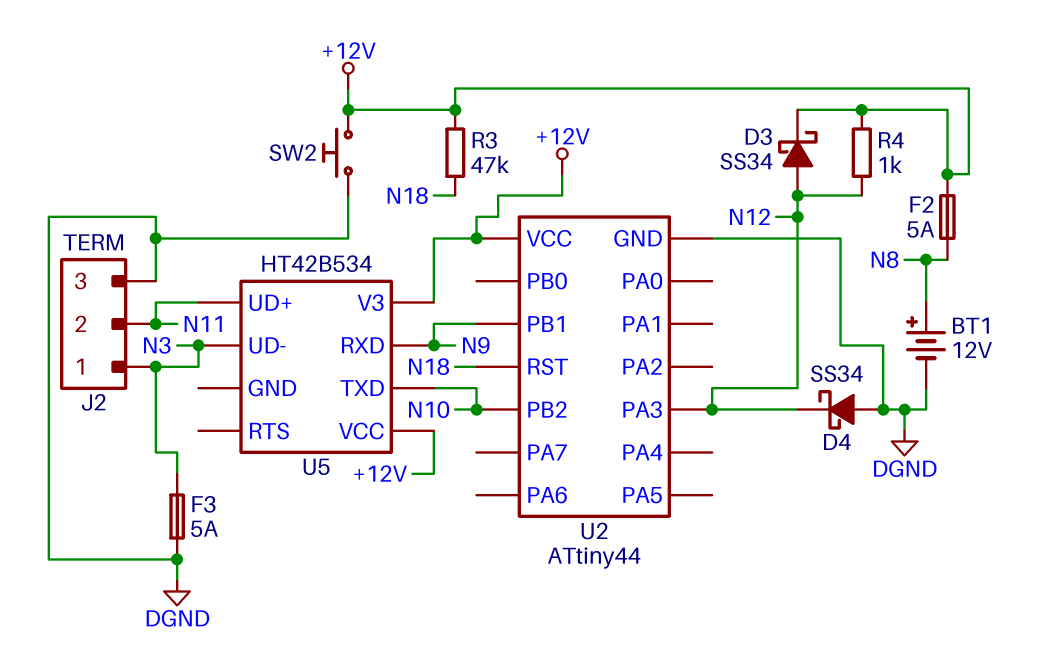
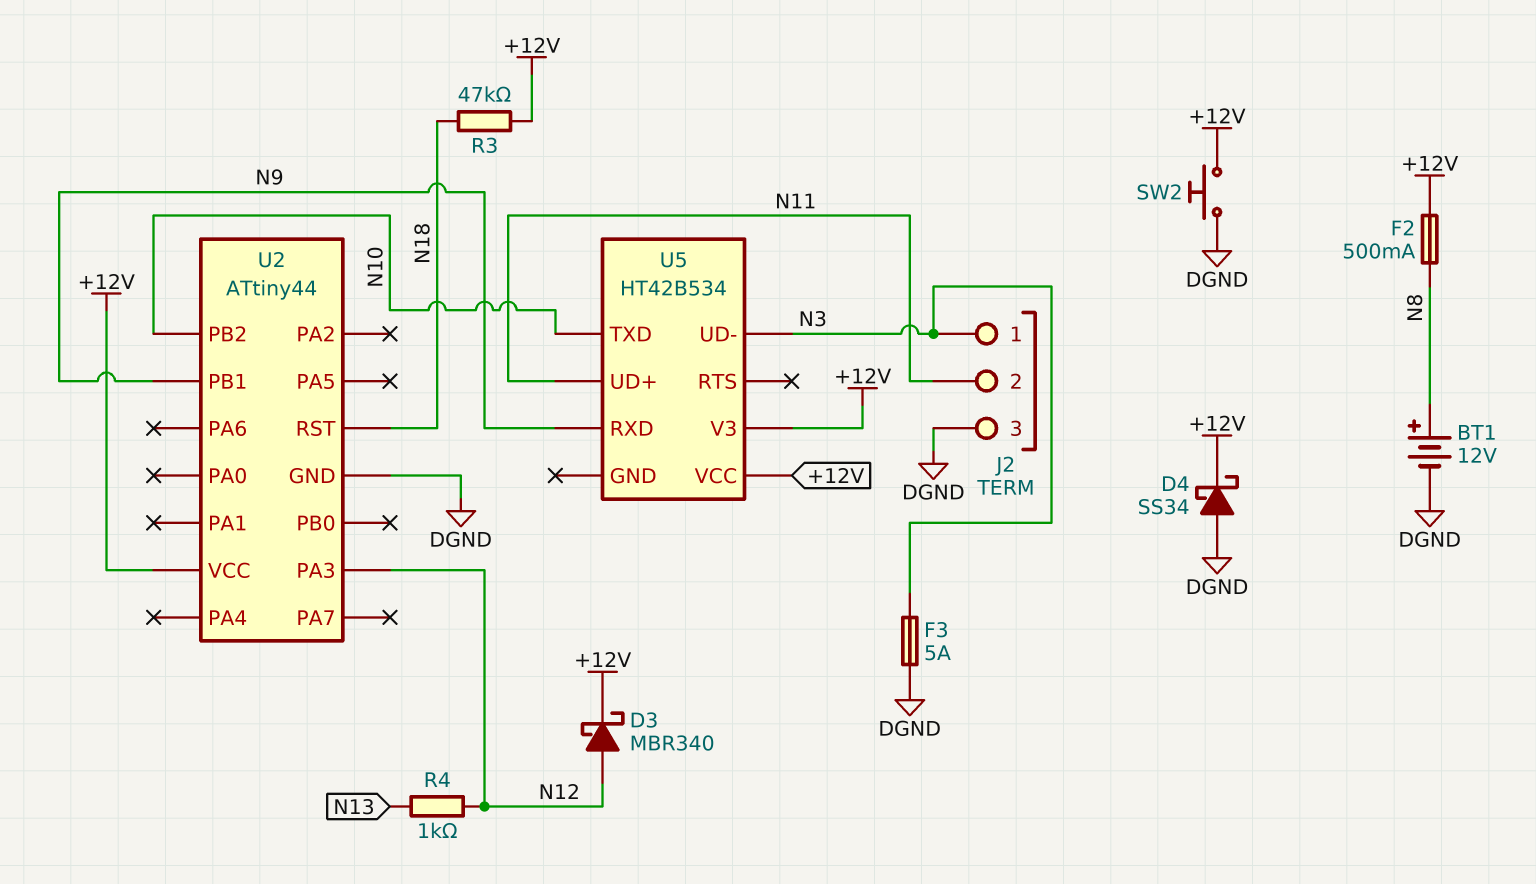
D3: schottky SS34 (A N12, K +12V) -> schottky MBR340 (A N12, K +12V)
D4: schottky SS34 (A DGND, K N12) -> schottky SS34 (A DGND, K +12V)
F2: 5A (+12V, N8) -> 500mA (+12V, N8)
R4: 1k (+12V, N12) -> 1k (N12, N13)

